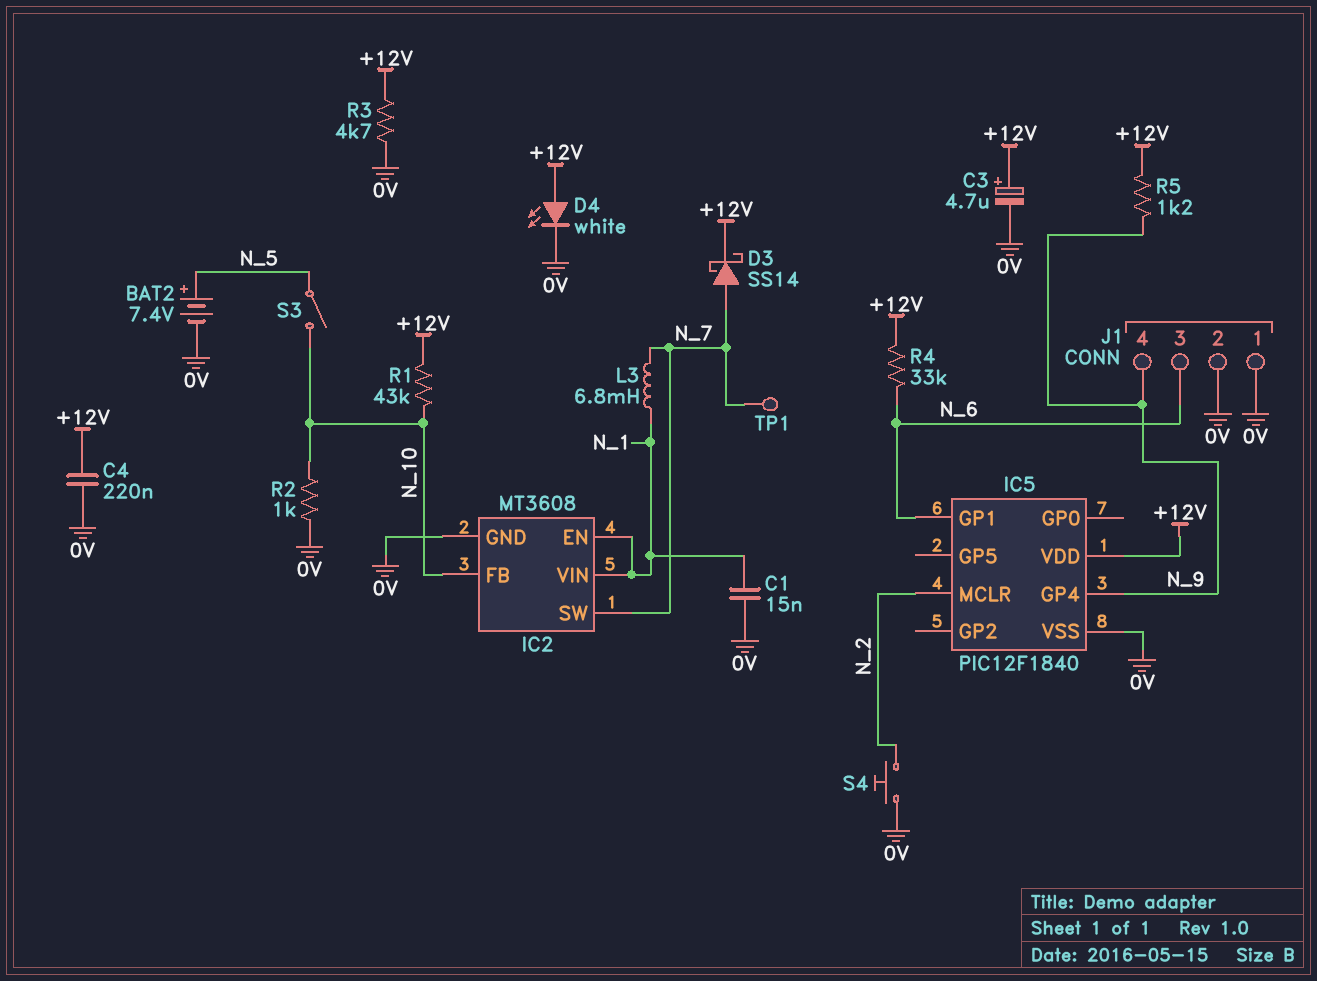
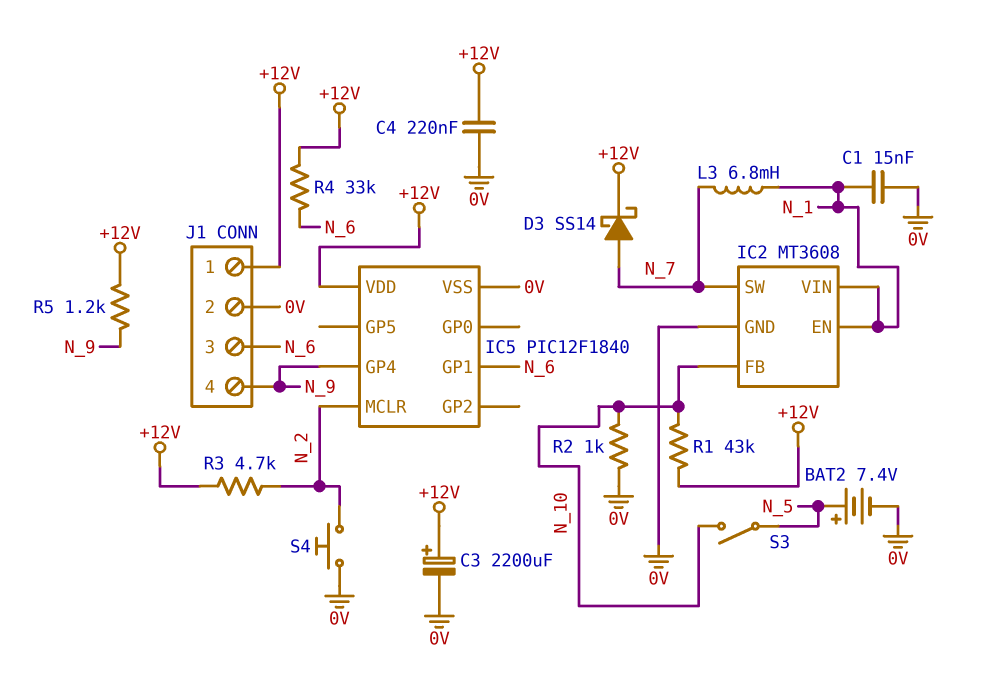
C3: 4.7uF (plus +12V, minus 0V) -> 2200uF (plus +12V, minus 0V)
D4: LED white (A +12V, K 0V) -> none
J1 pin 1: 0V -> +12V
R3: 4.7k (+12V, 0V) -> 4.7k (+12V, N_2)
TP1: test point (N_7) -> none

